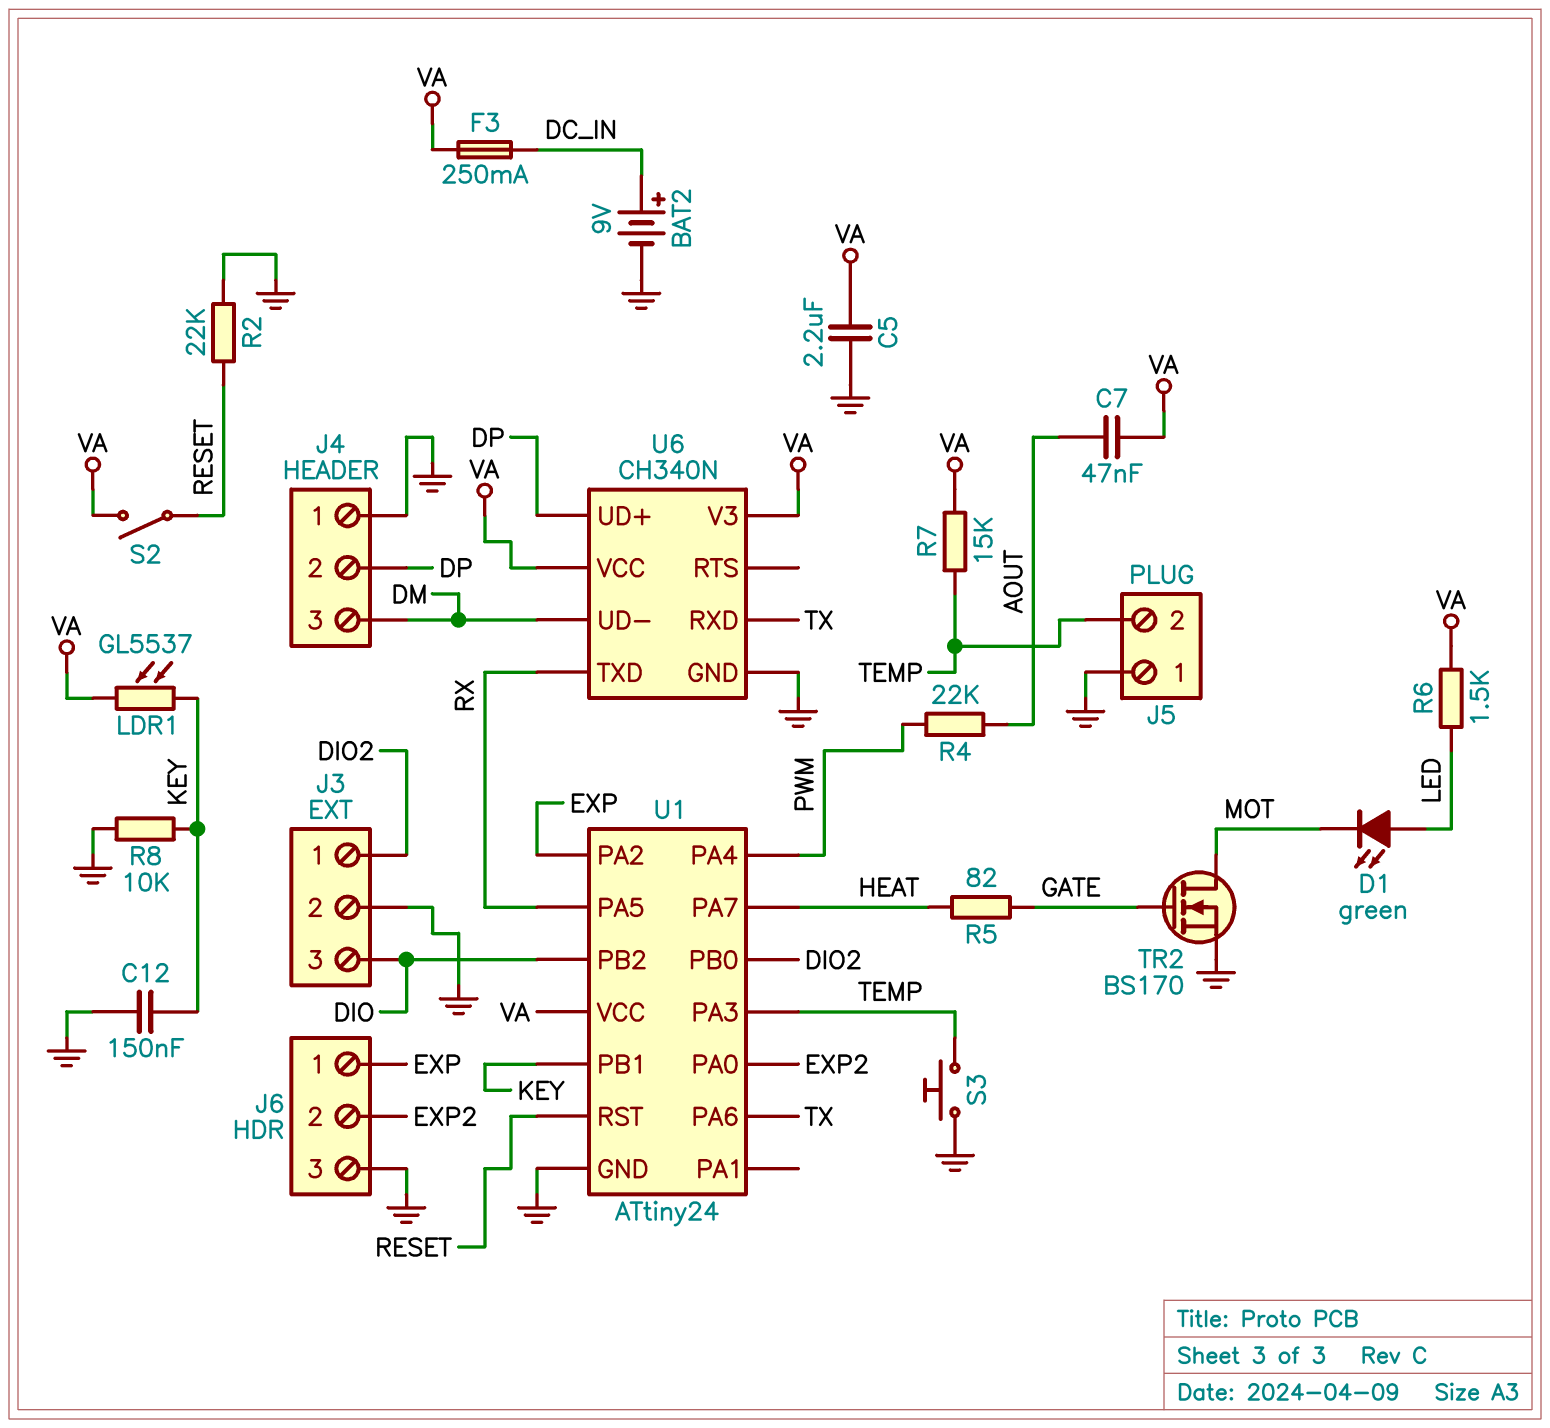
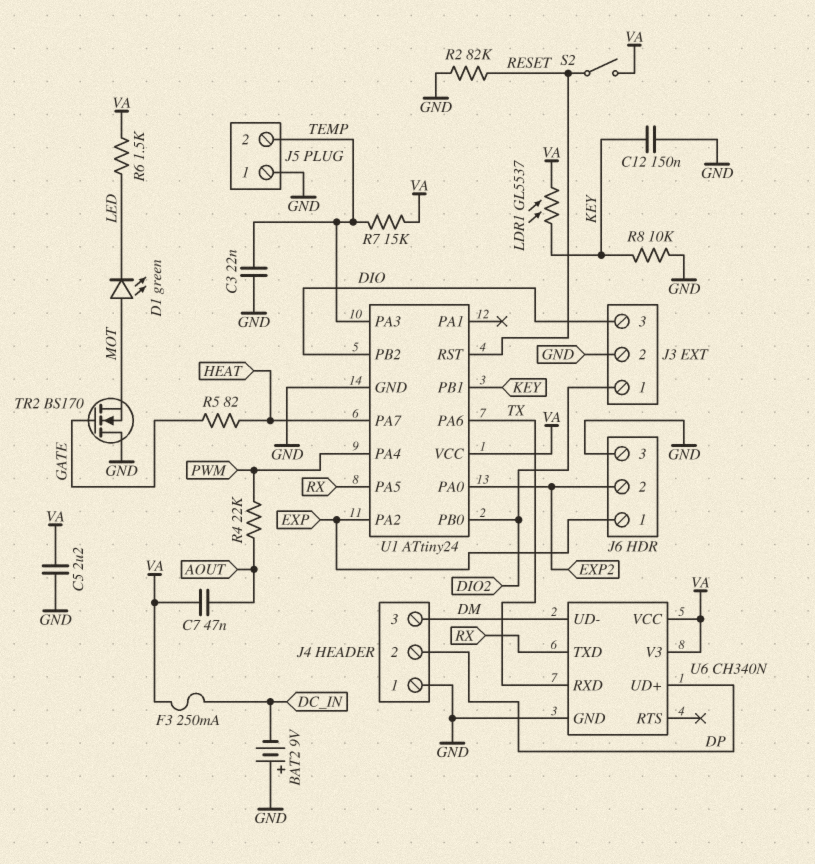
BAT2: 9V (plus DC_IN, minus GND) -> 9V (plus GND, minus DC_IN)
C3: none -> 22nF (GND, TEMP)
D1: LED green (A LED, K MOT) -> LED green (A MOT, K LED)
R2: 22k (GND, RESET) -> 82k (GND, RESET)
S3: button (GND, TEMP) -> none
TR2: NMOS BS170 (G GATE, D MOT, S GND) -> NMOS BS170 (G GATE, D GND, S MOT)

